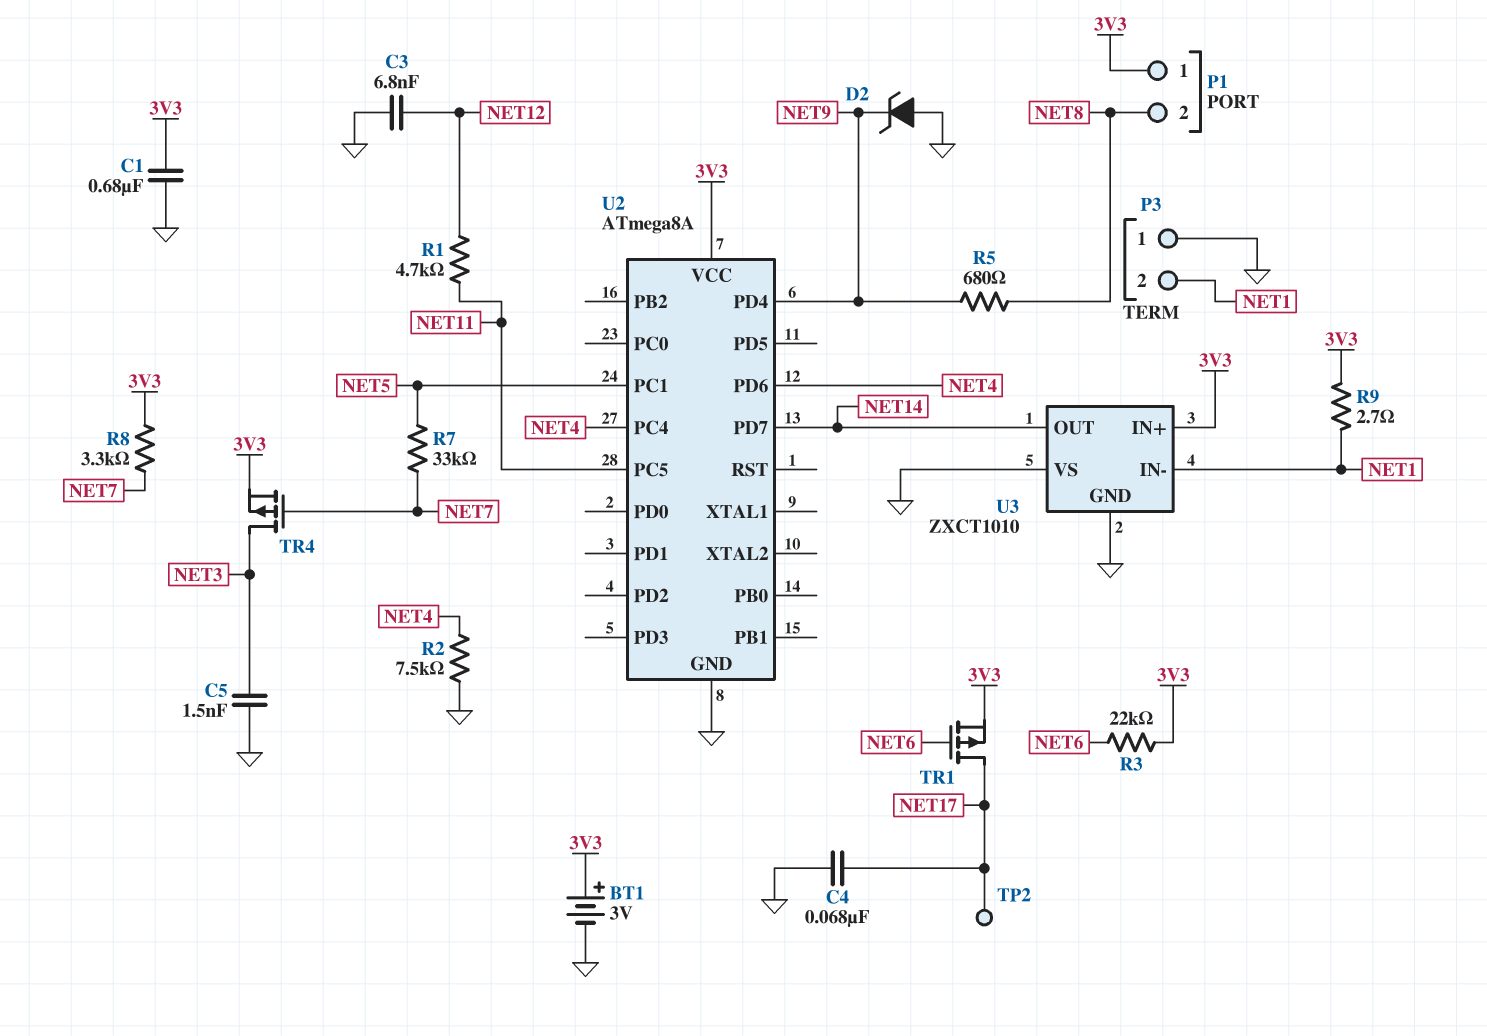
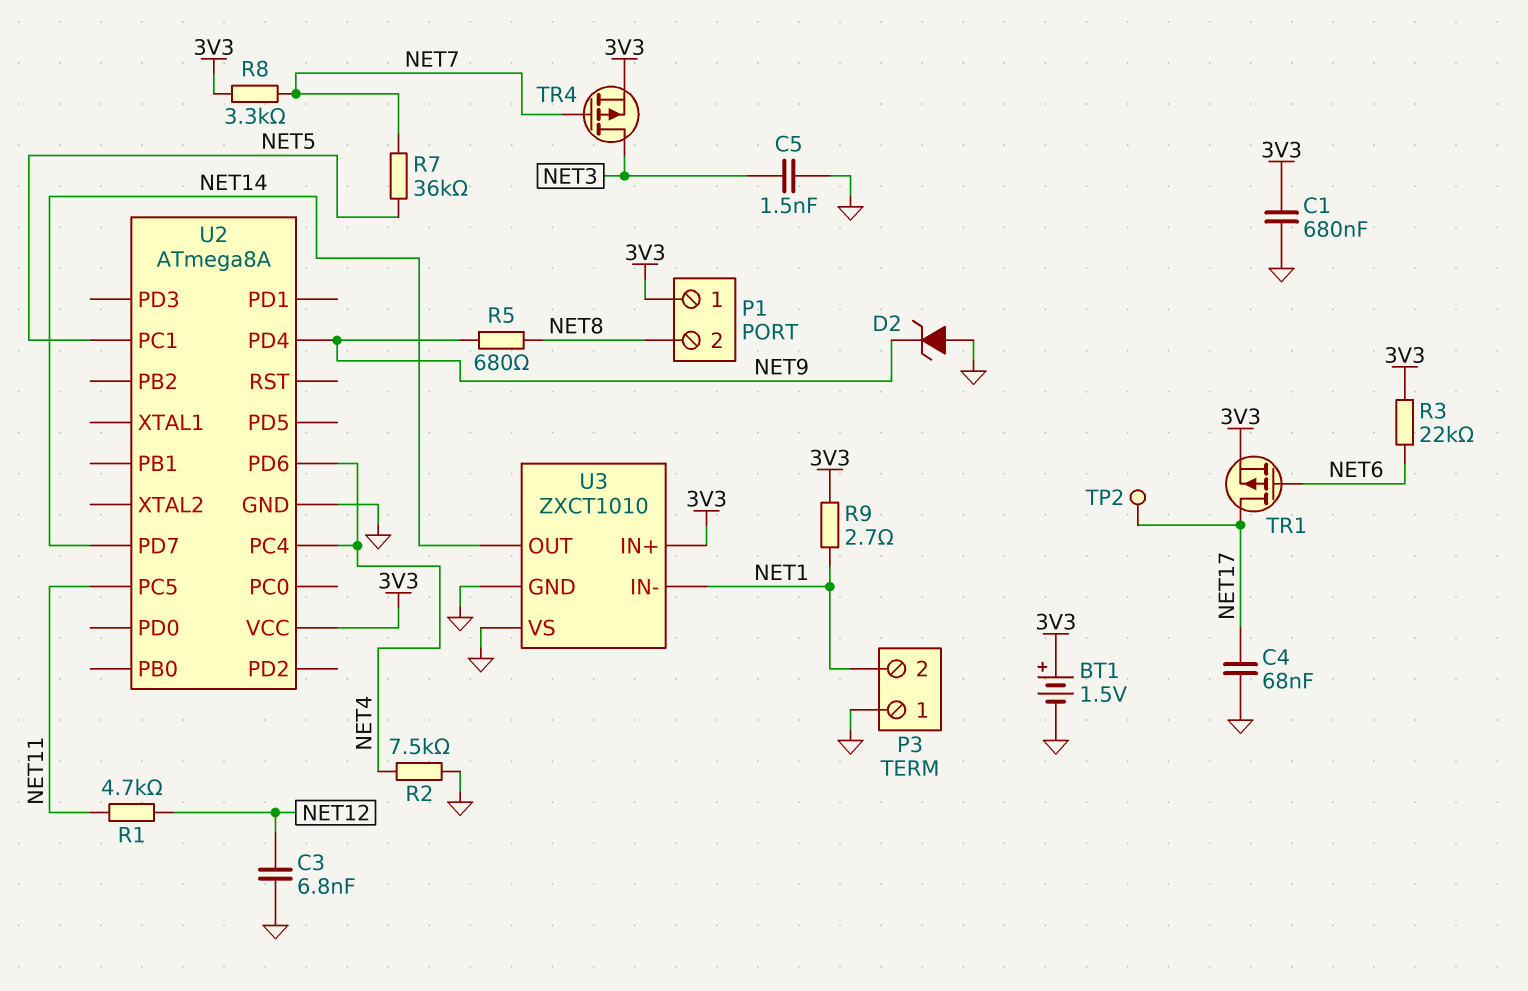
BT1: 3V (plus 3V3, minus GND) -> 1.5V (plus 3V3, minus GND)
R7: 33k (NET5, NET7) -> 36k (NET5, NET7)

